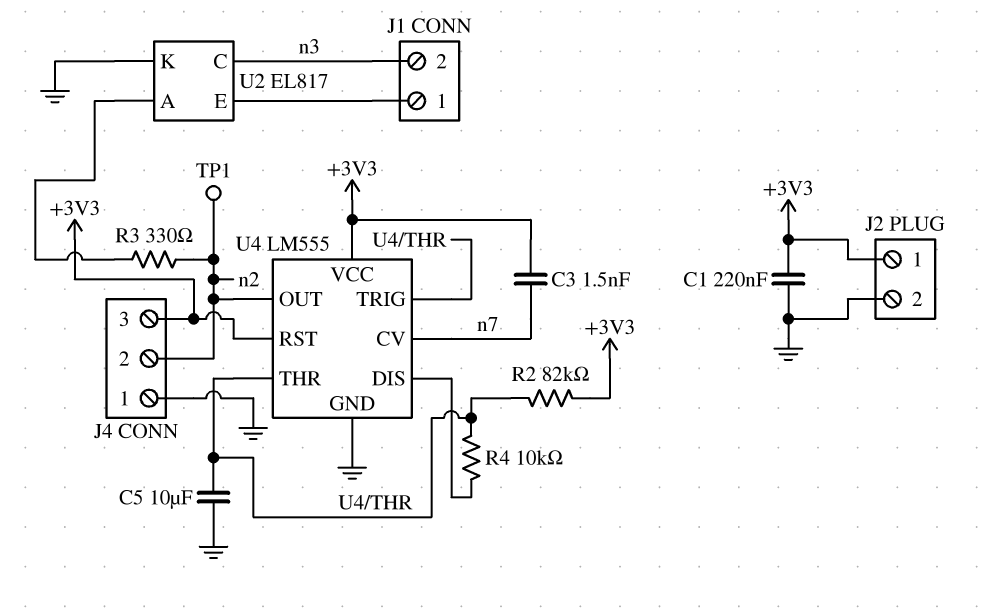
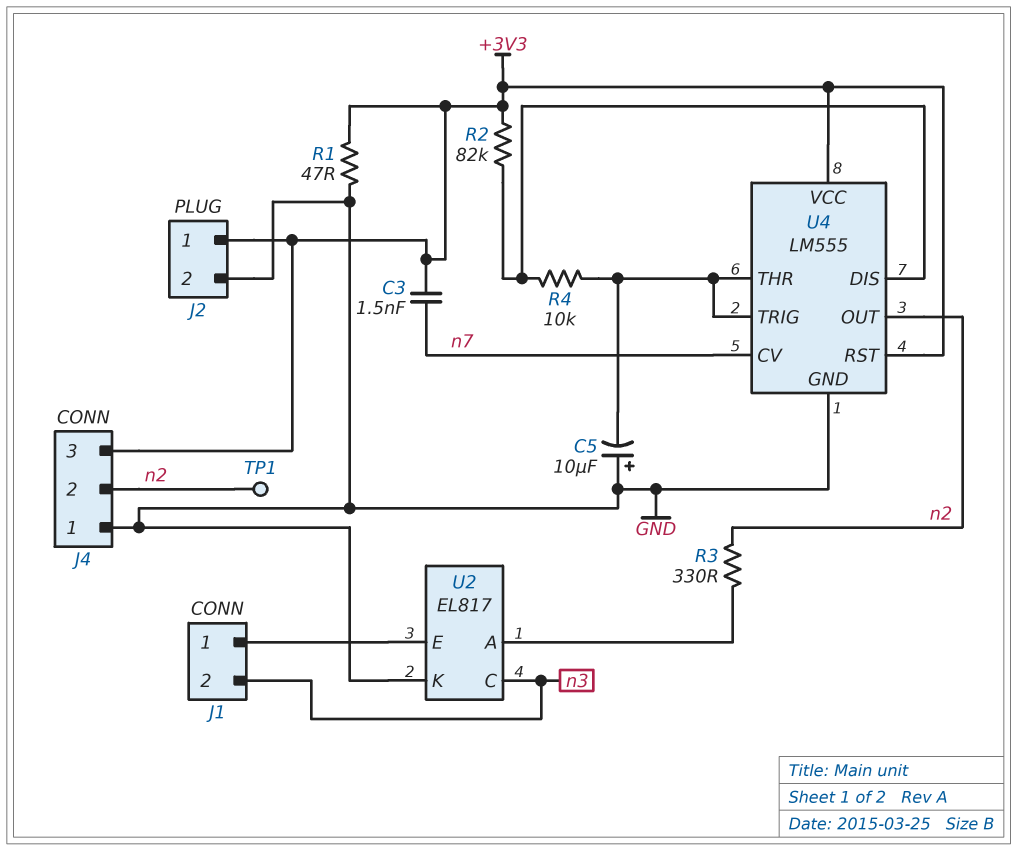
C1: 220nF (+3V3, GND) -> none
C5: 10uF (GND, U4/THR) -> 10uF (plus GND, minus U4/THR)
R1: none -> 47 (+3V3, GND)
R2: 82k (+3V3, U4/THR) -> 82k (+3V3, U4/DIS)

